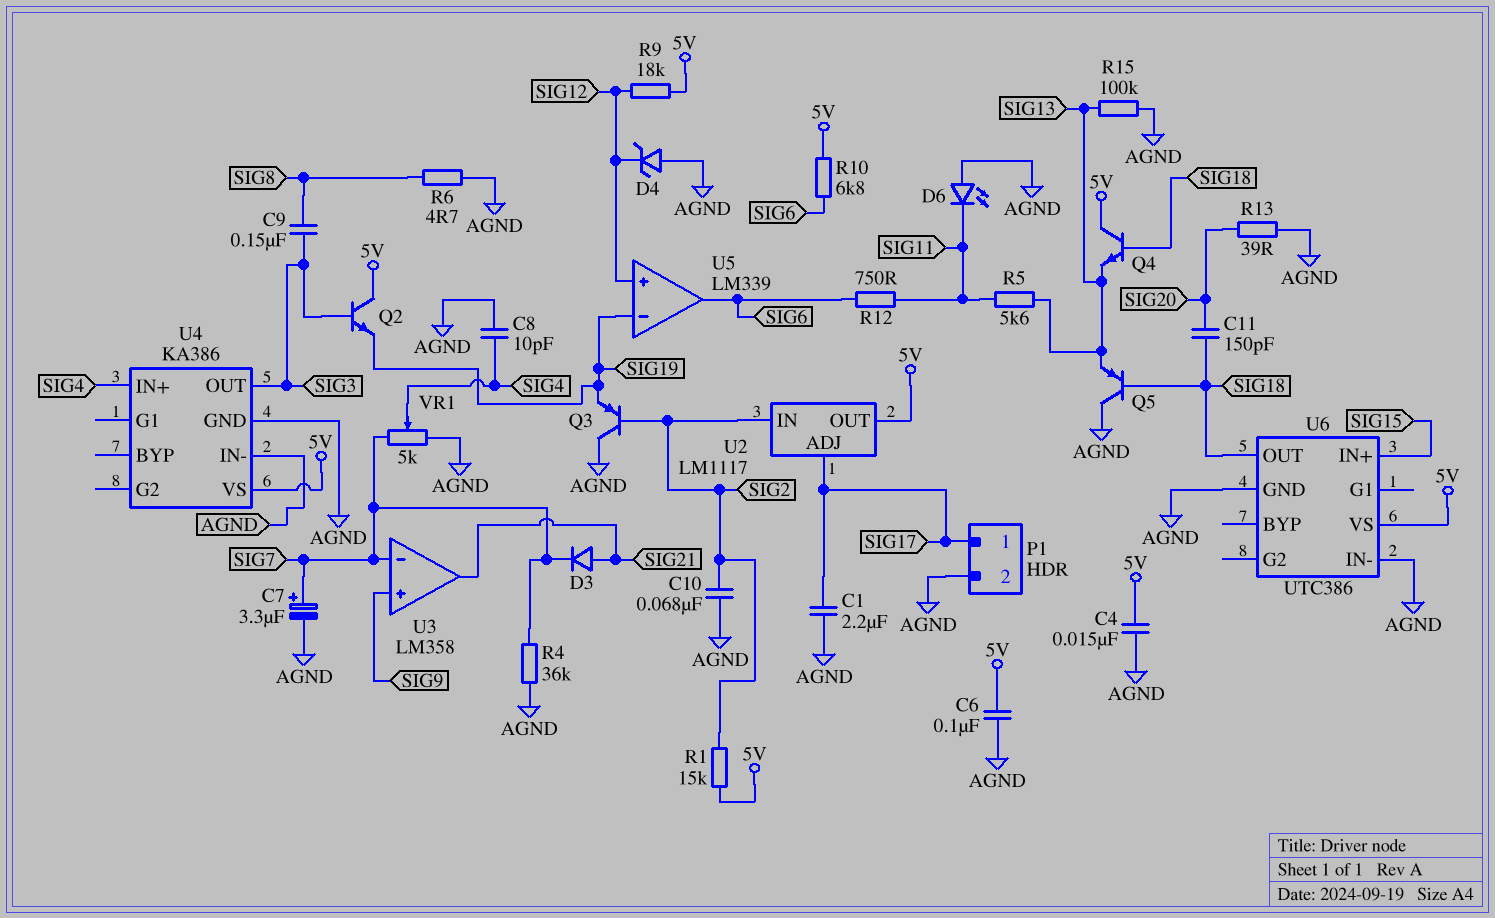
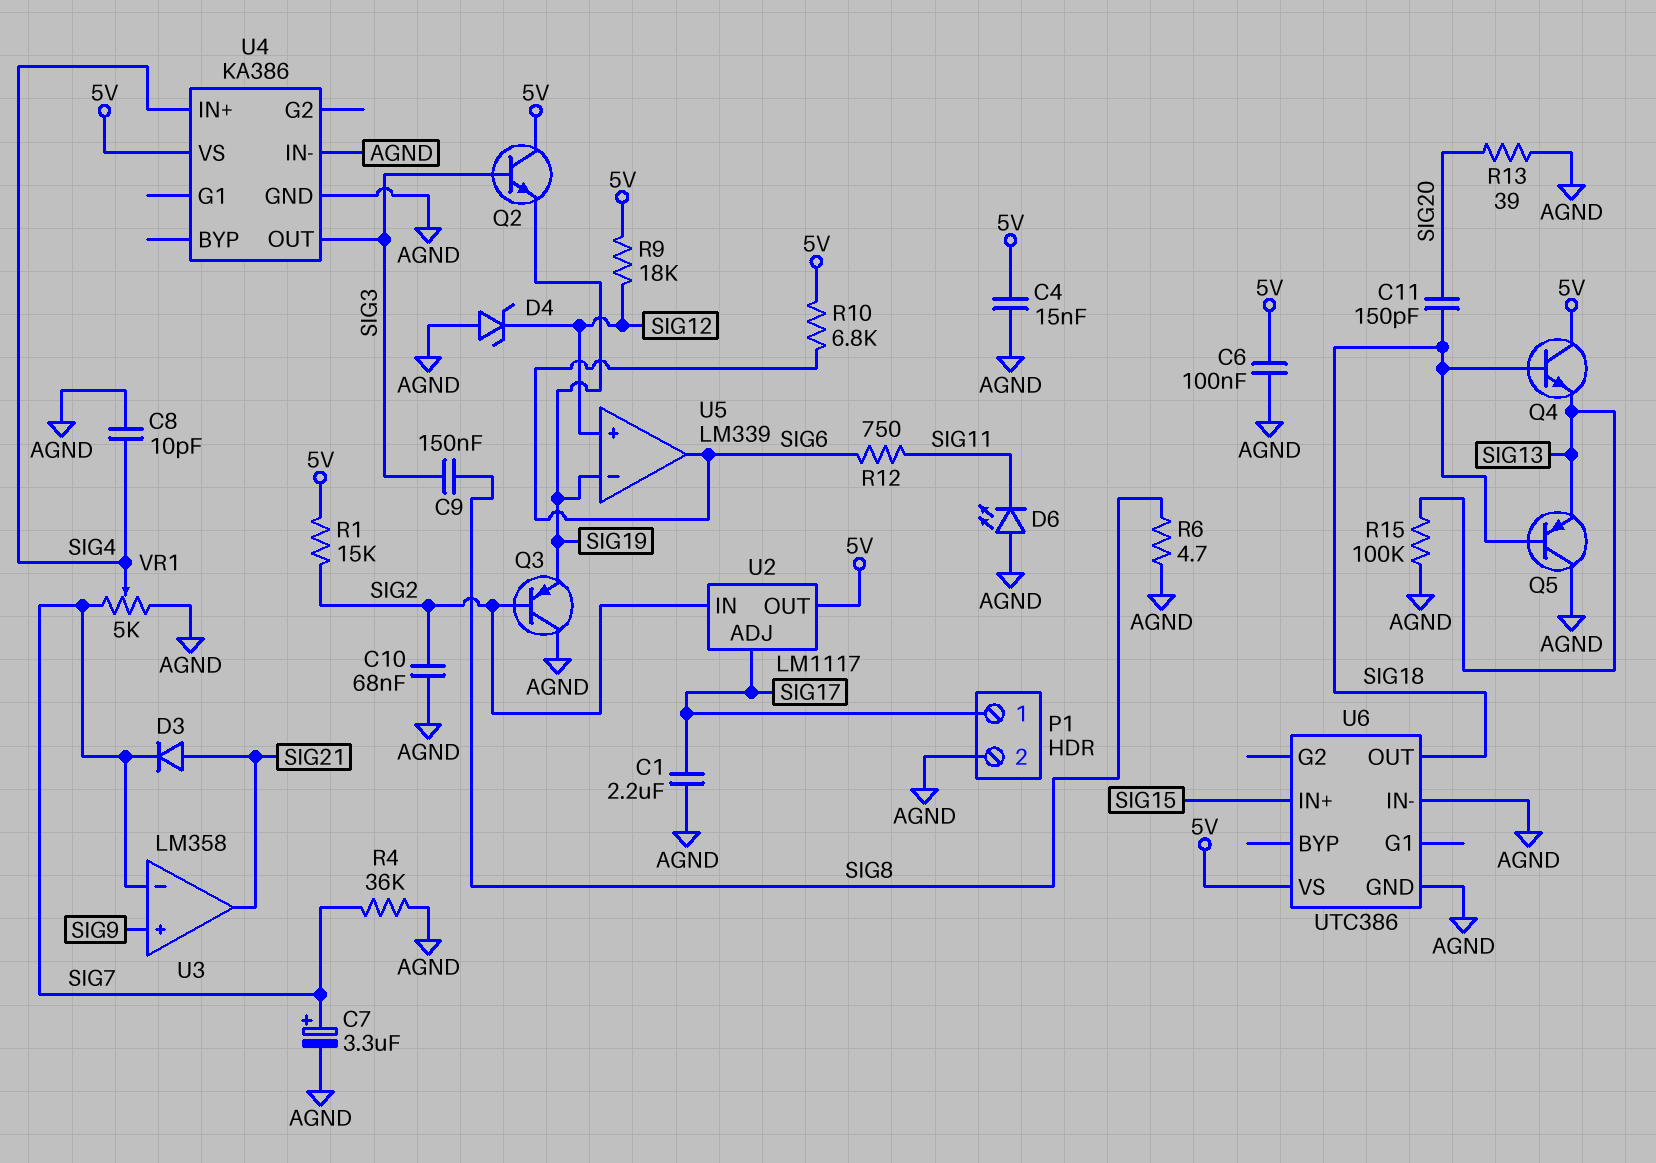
R5: 5.6k (SIG11, SIG13) -> none

